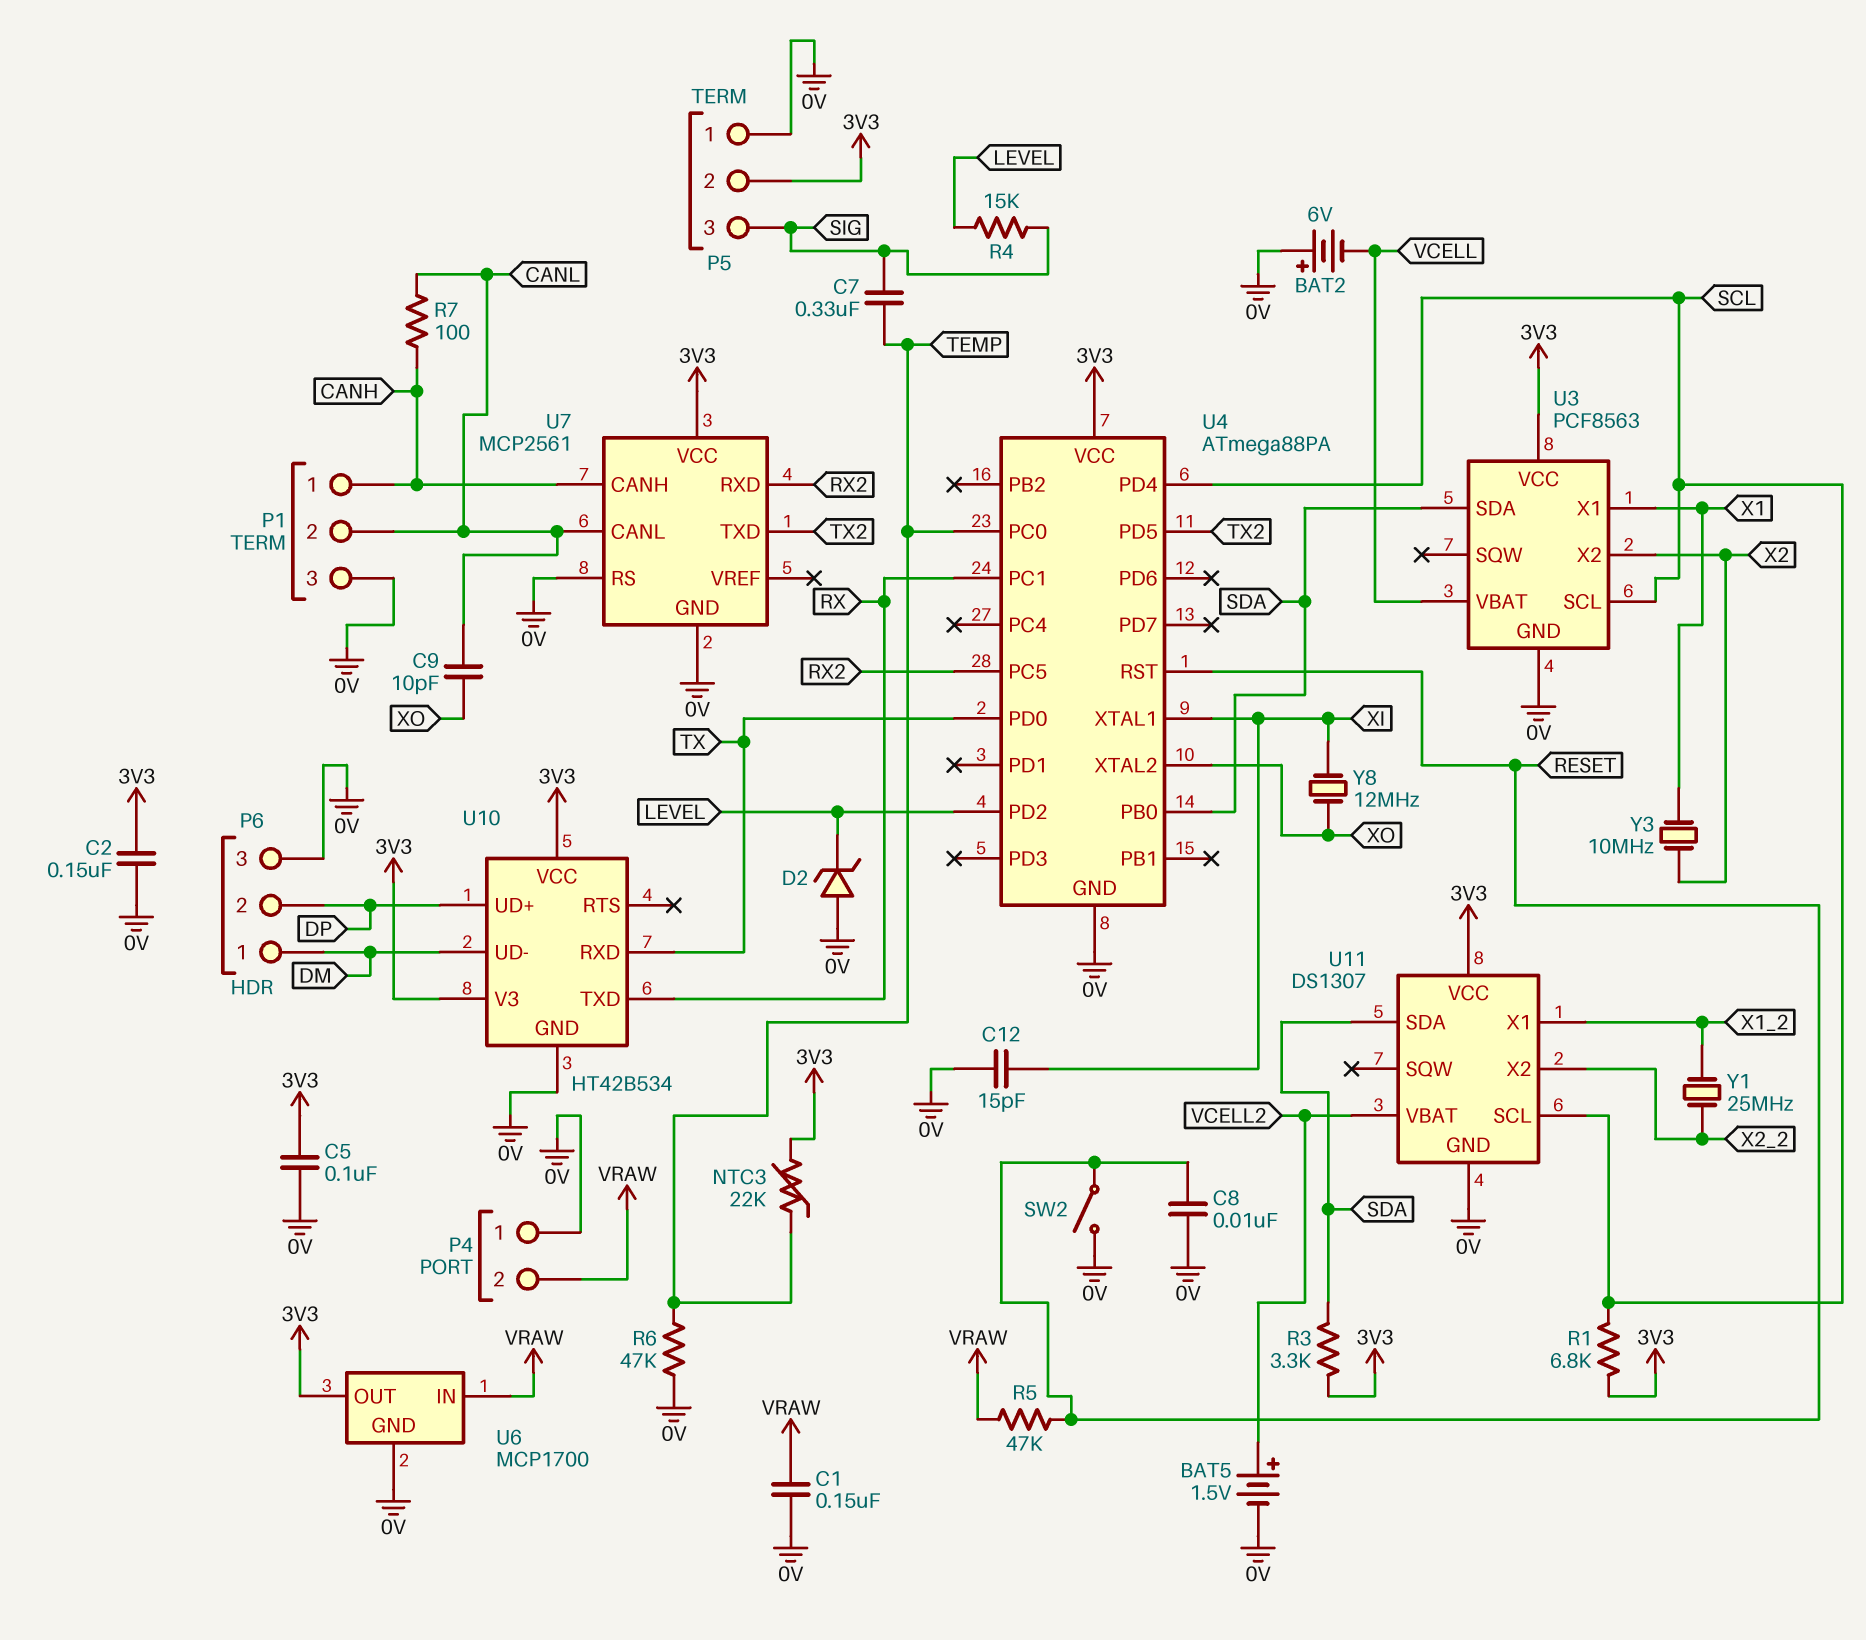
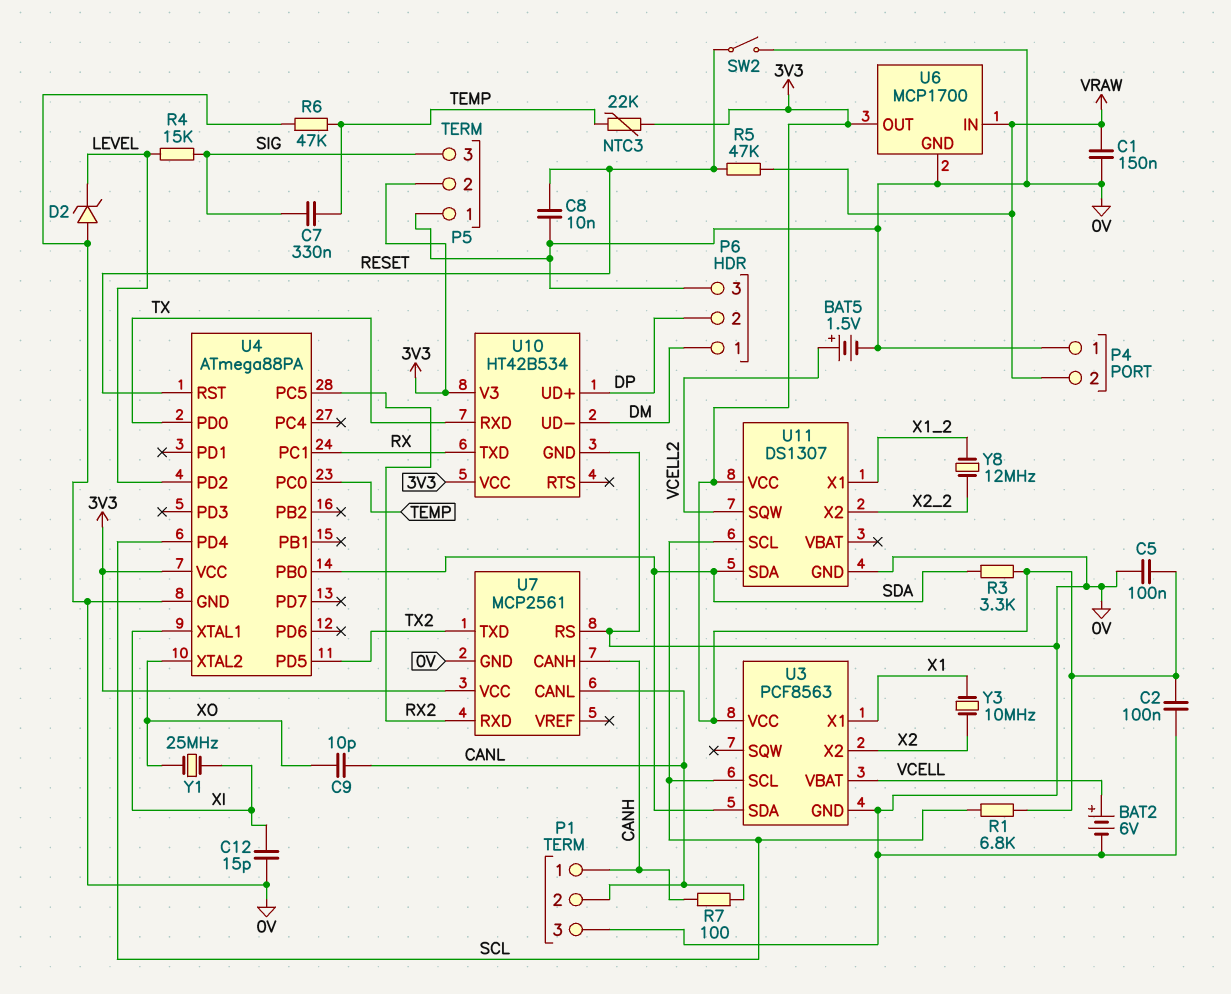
BAT2: 6V (plus 0V, minus VCELL) -> 6V (plus VCELL, minus 0V)
C2: 150nF (0V, 3V3) -> 100nF (0V, 3V3)
U11 pin SQW: none -> VCELL2
U11 pin VBAT: VCELL2 -> none
Y1: 25MHz (X1_2, X2_2) -> 25MHz (XI, XO)
Y8: 12MHz (XI, XO) -> 12MHz (X1_2, X2_2)

